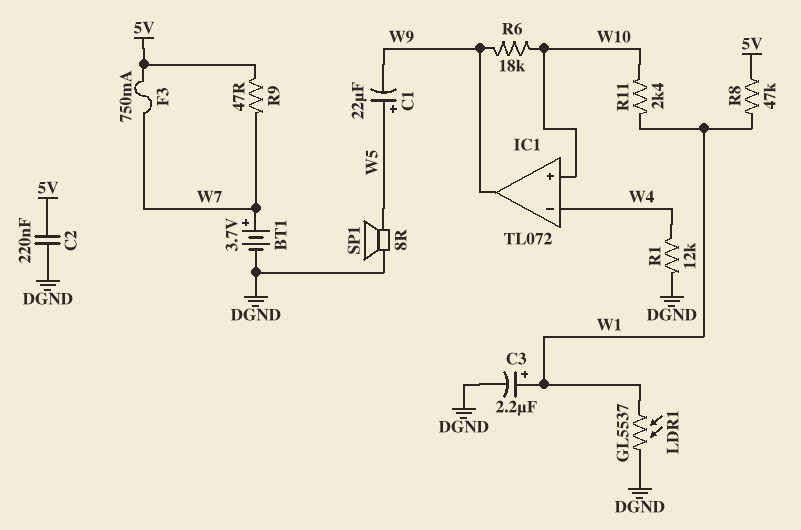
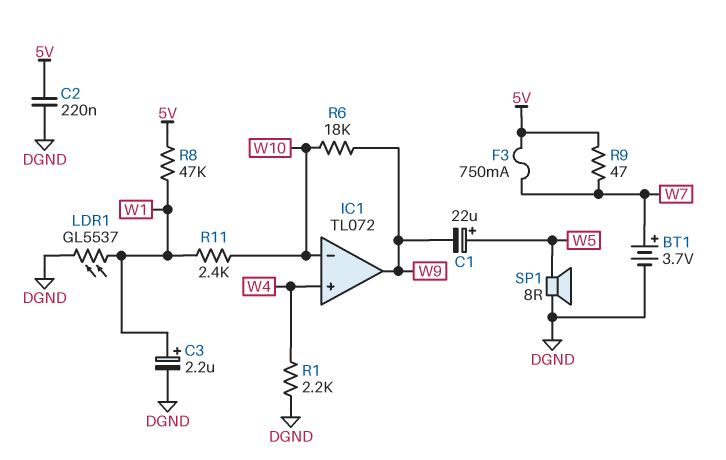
IC1 pin in+: W10 -> W4
IC1 pin in-: W4 -> W10
R1: 12k (DGND, W4) -> 2.2k (DGND, W4)

